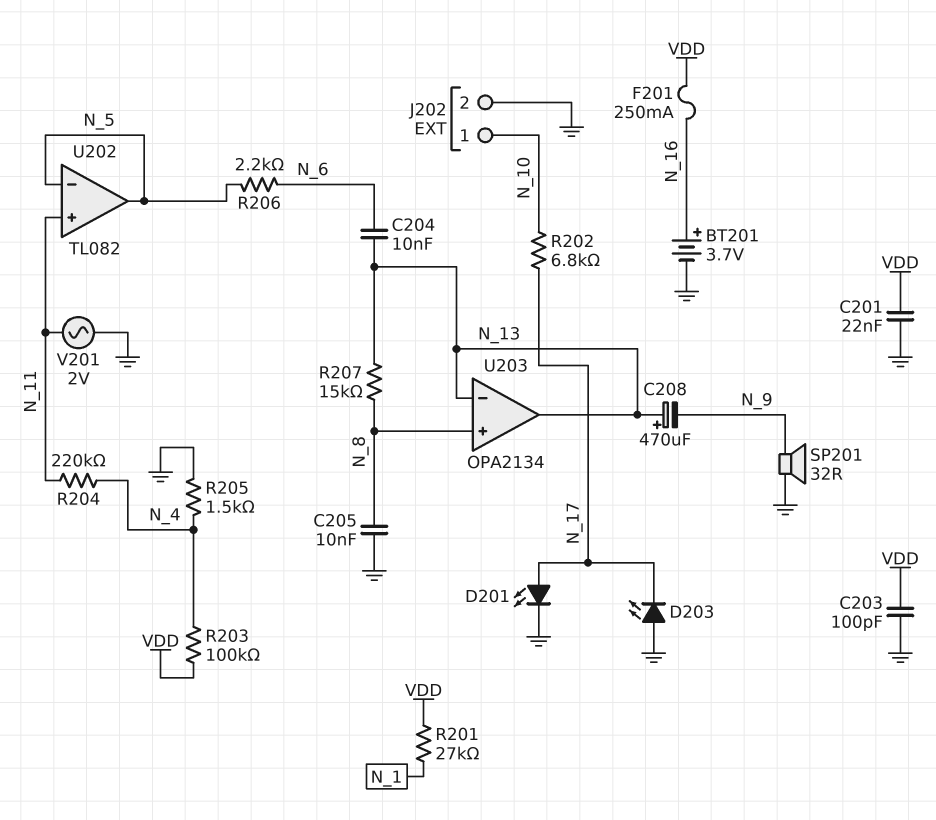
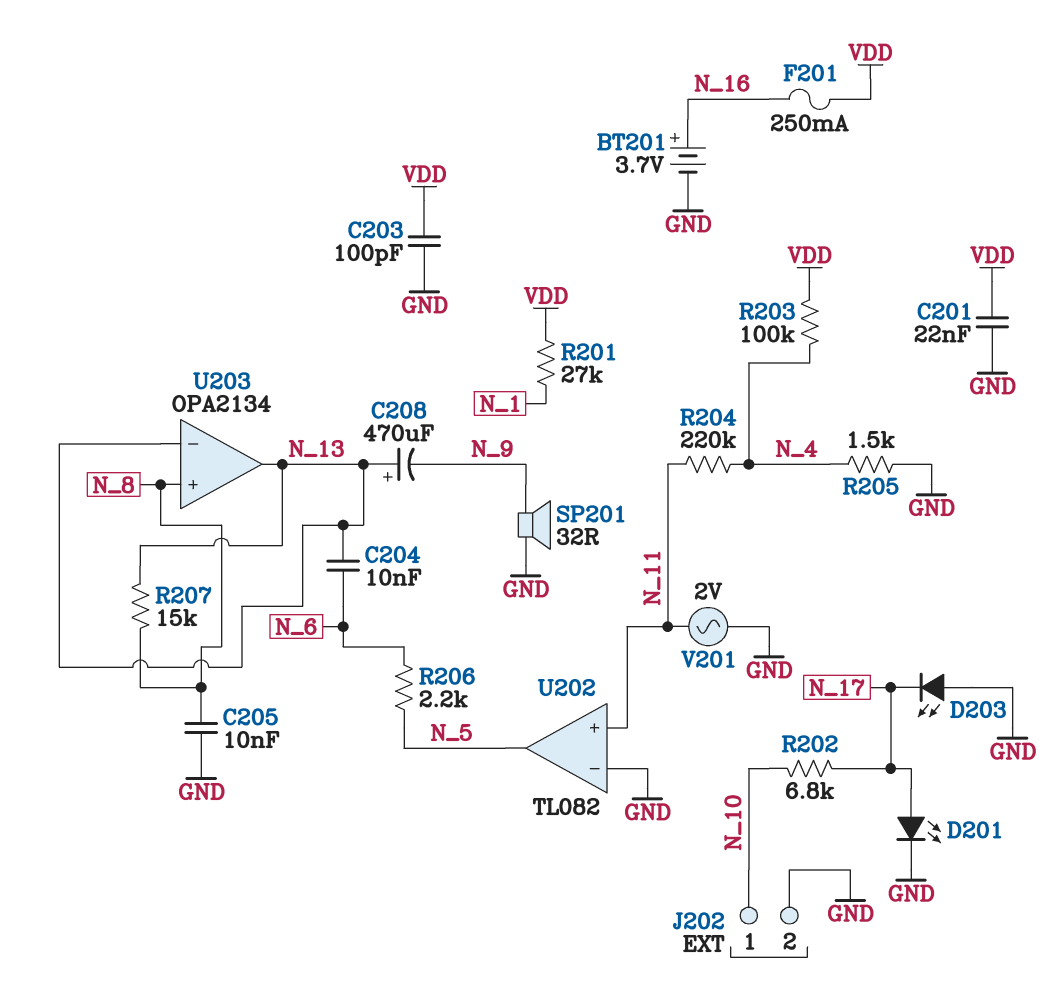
U202 pin in-: N_5 -> GND

